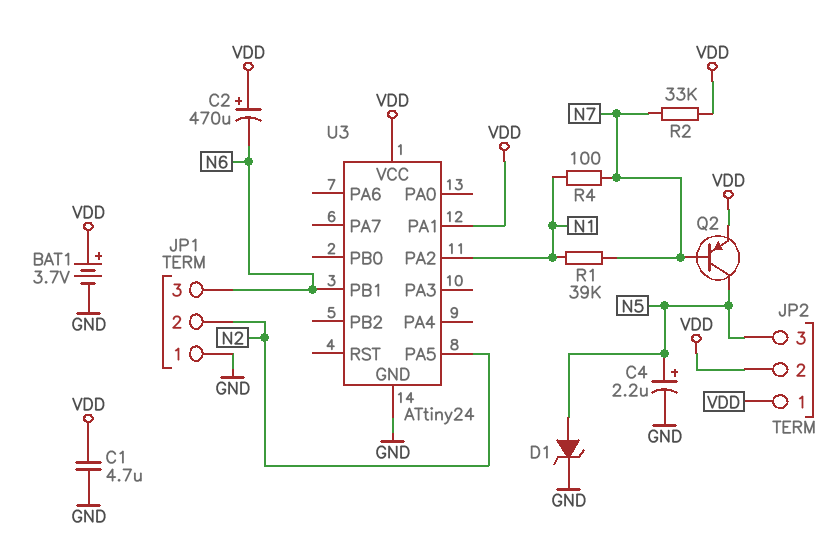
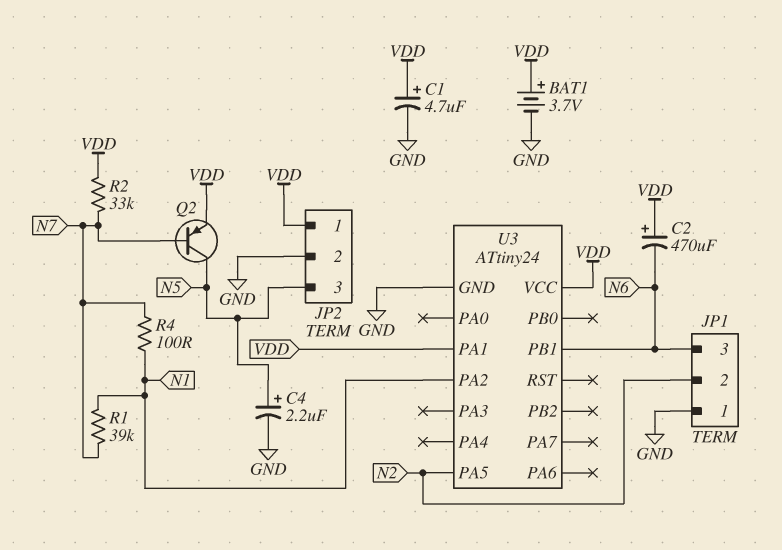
C1: 4.7uF (GND, VDD) -> 4.7uF (plus VDD, minus GND)
D1: zener (A N5, K GND) -> none
JP2 pin 2: VDD -> GND

